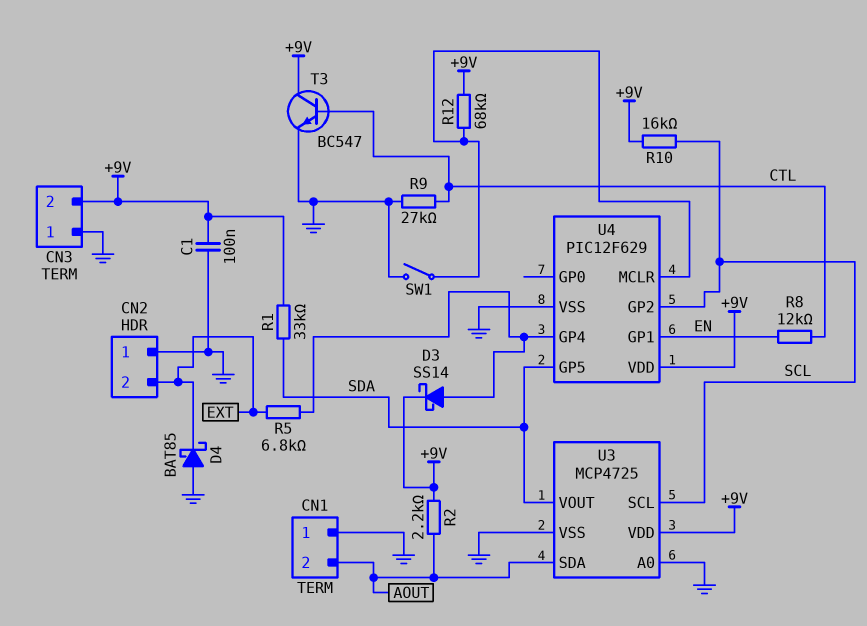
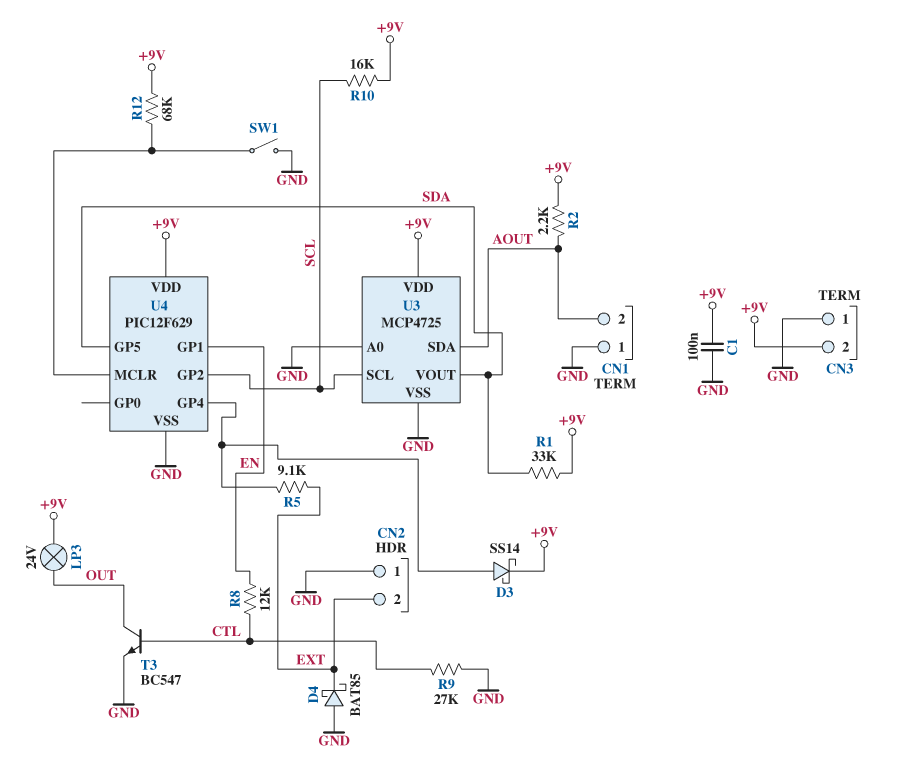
LP3: none -> lamp 24V (+9V, OUT)
R5: 6.8k (EXT, U4/GP4) -> 9.1k (EXT, U4/GP4)
T3: NPN BC547 (B CTL, C +9V, E GND) -> NPN BC547 (B CTL, C OUT, E GND)

